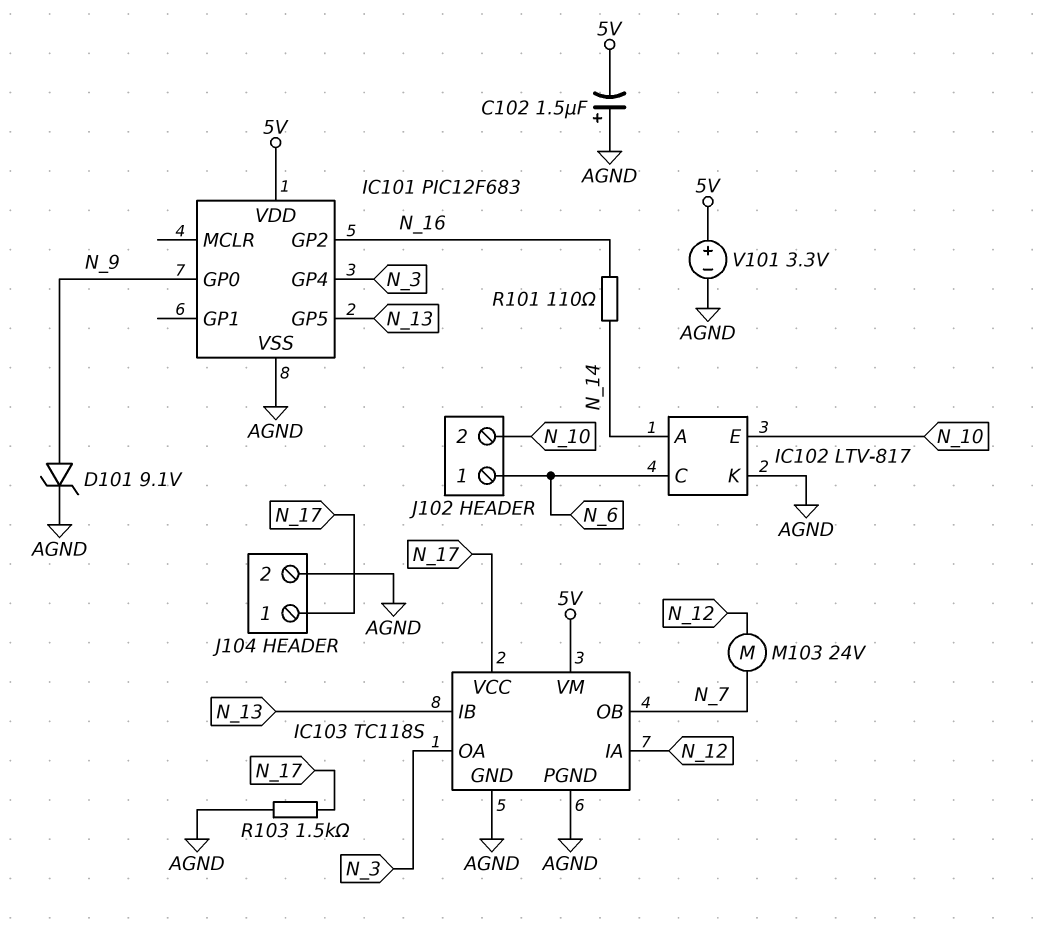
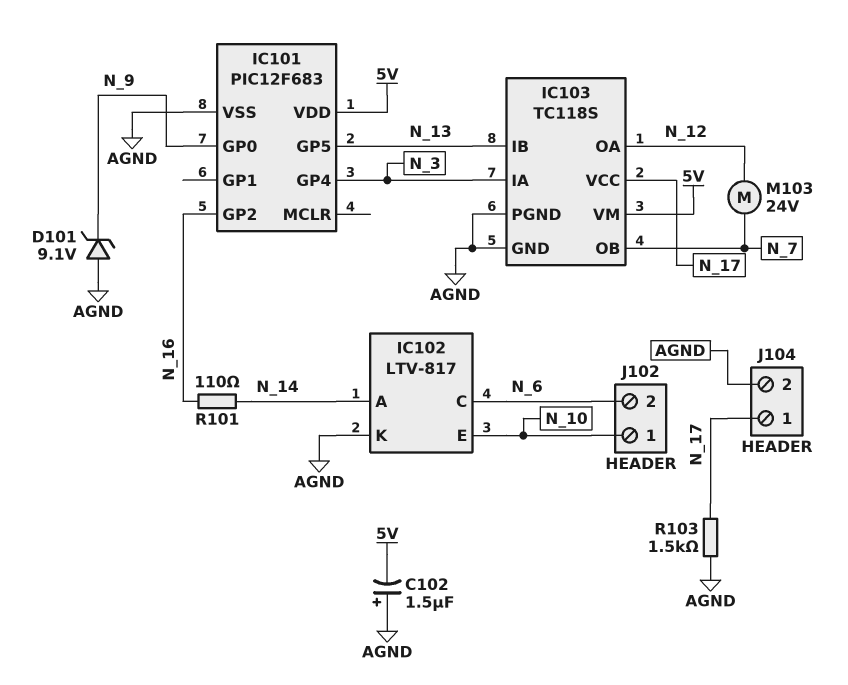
D101: zener 9.1V (A N_9, K AGND) -> zener 9.1V (A AGND, K N_9)
IC103 pin IA: N_12 -> N_3
IC103 pin OA: N_3 -> N_12
J102 pin 1: N_6 -> N_10
J102 pin 2: N_10 -> N_6
V101: 3.3V (plus 5V, minus AGND) -> none

